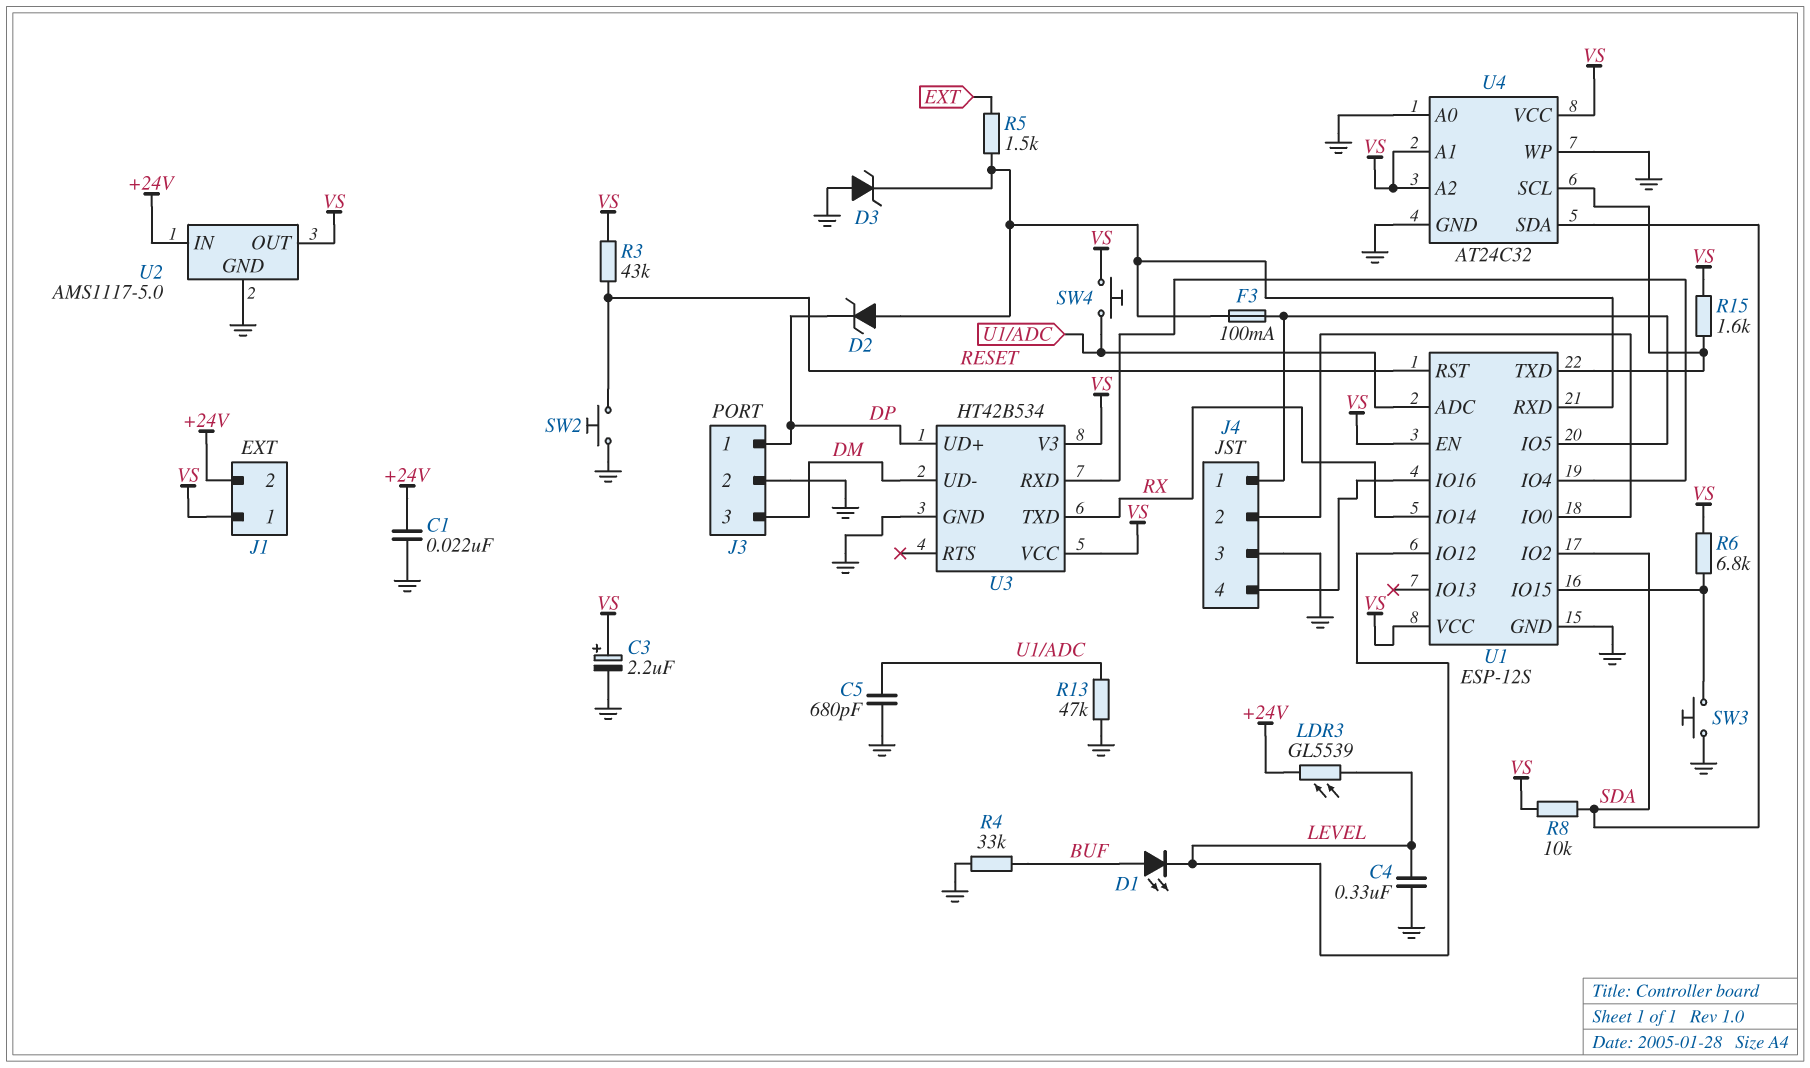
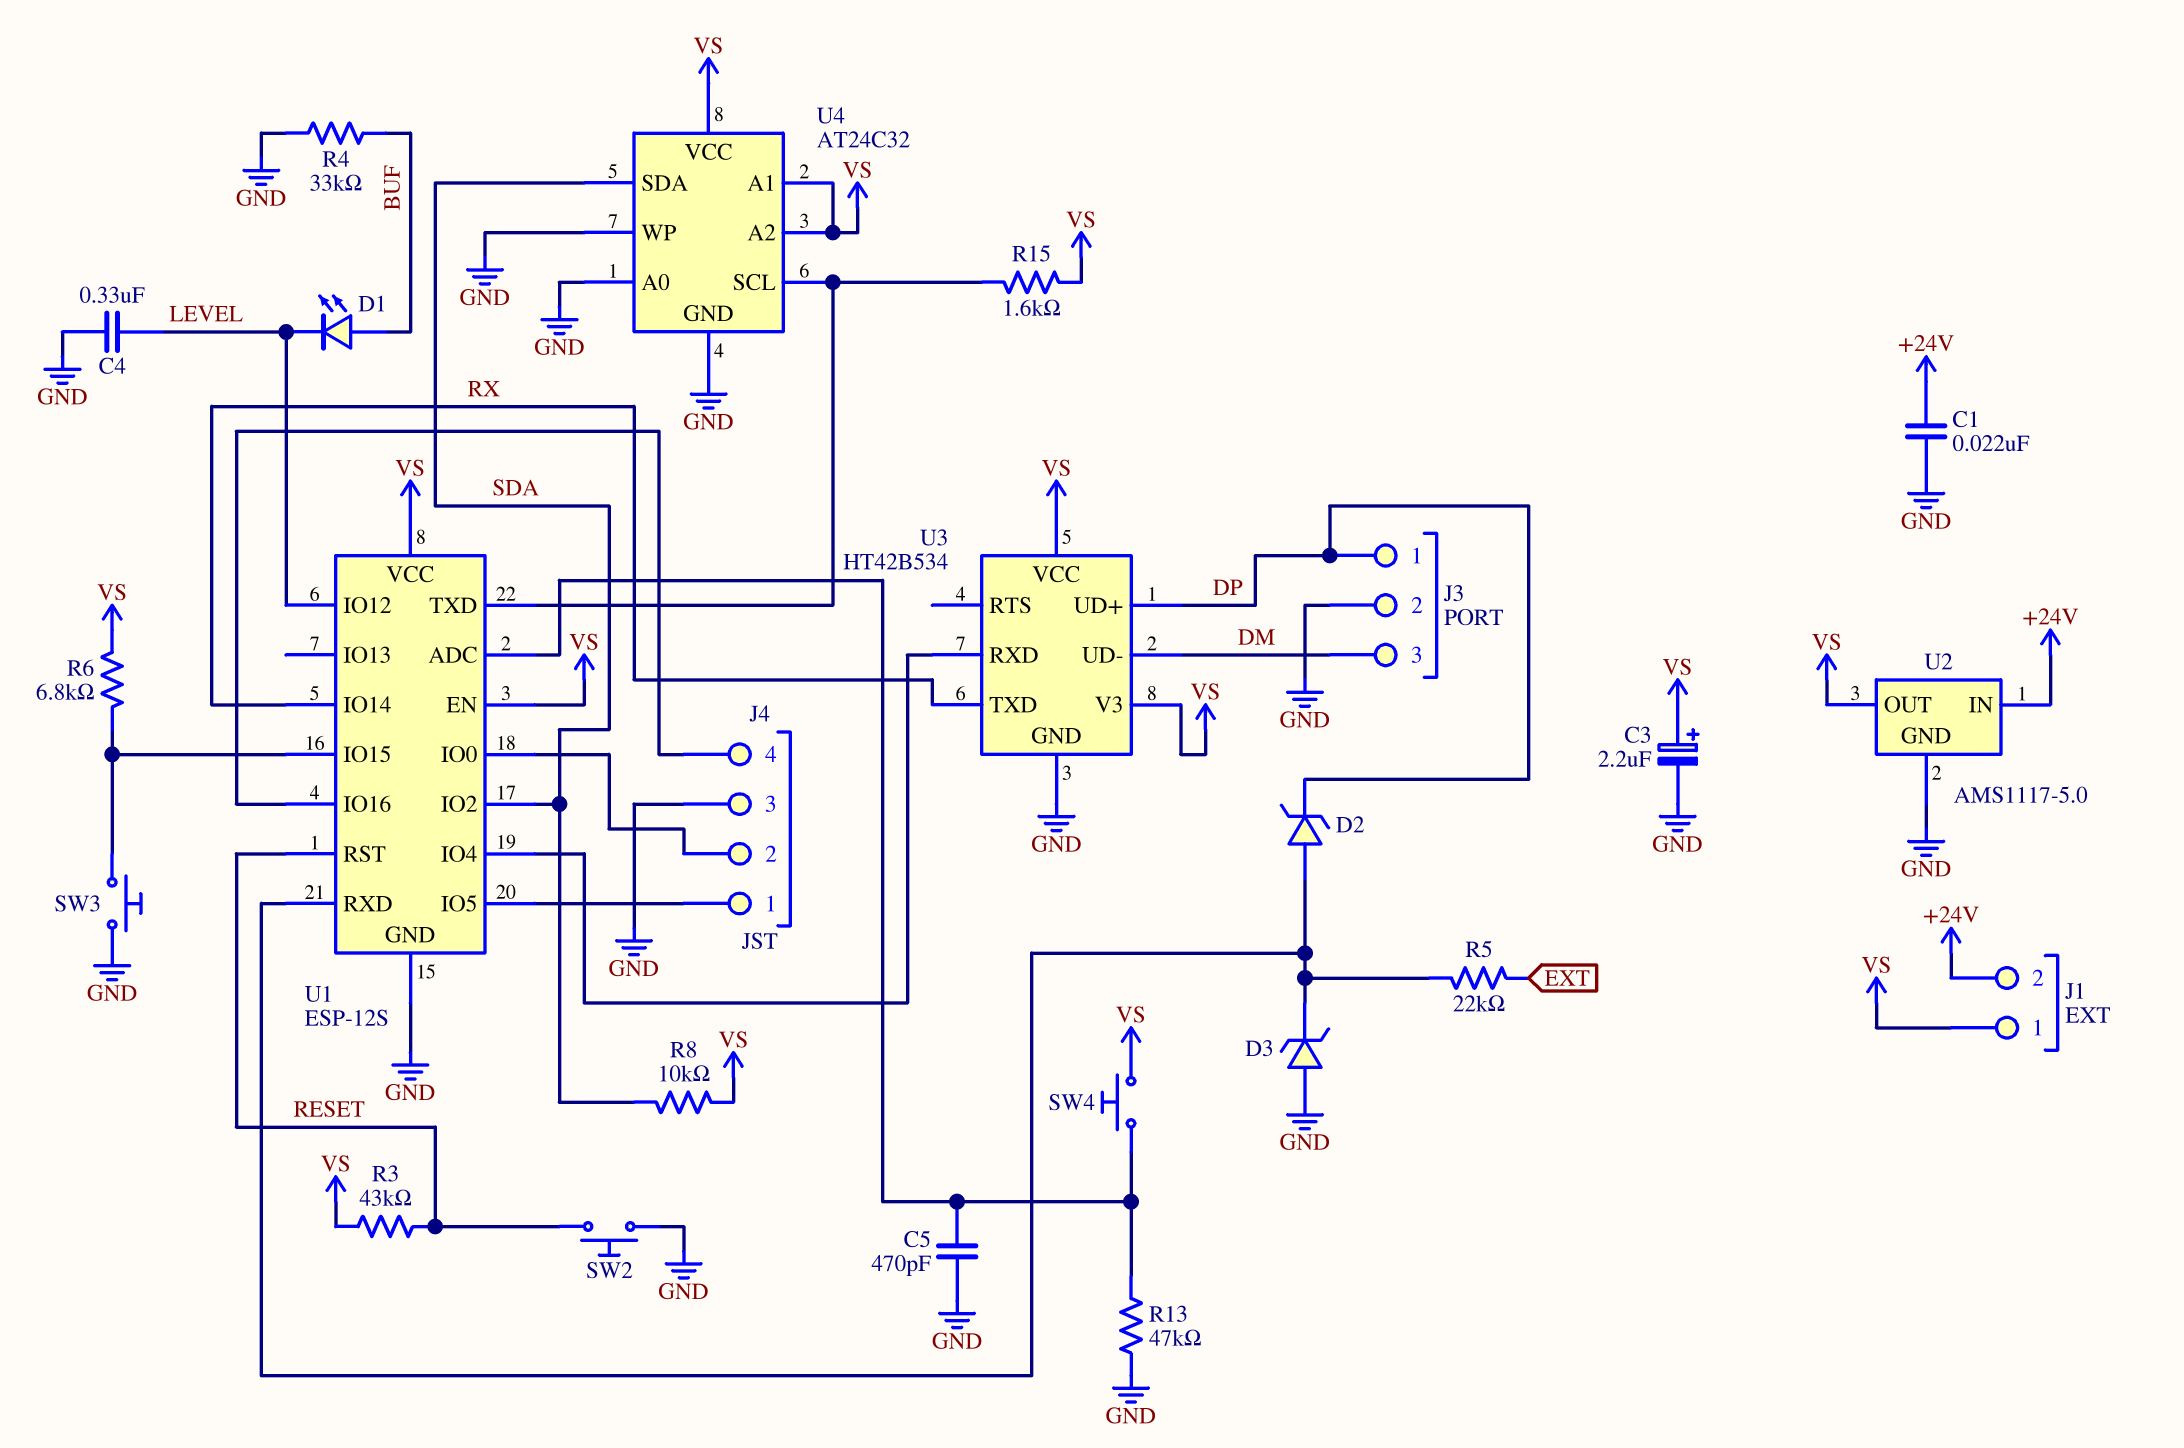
C5: 680pF (GND, U1/ADC) -> 470pF (GND, U1/ADC)
F3: 100mA (J4/1, U1/RXD) -> none
LDR3: GL5539 (+24V, LEVEL) -> none
R5: 1.5k (EXT, U1/RXD) -> 22k (EXT, U1/RXD)

